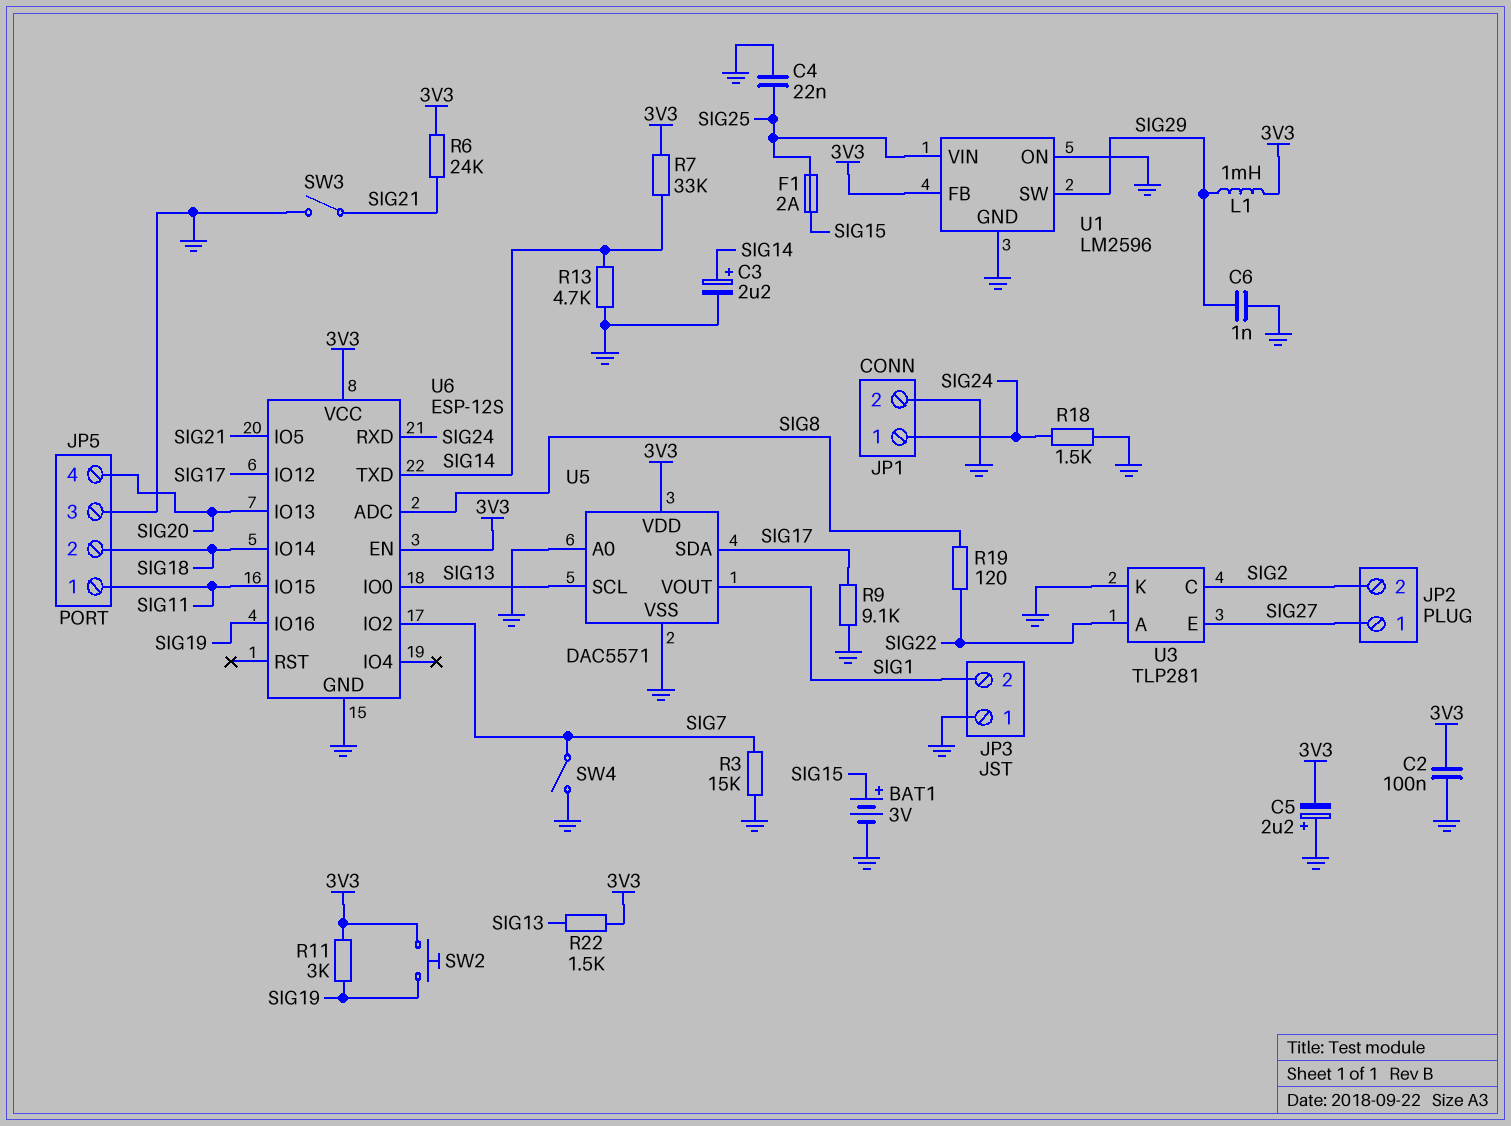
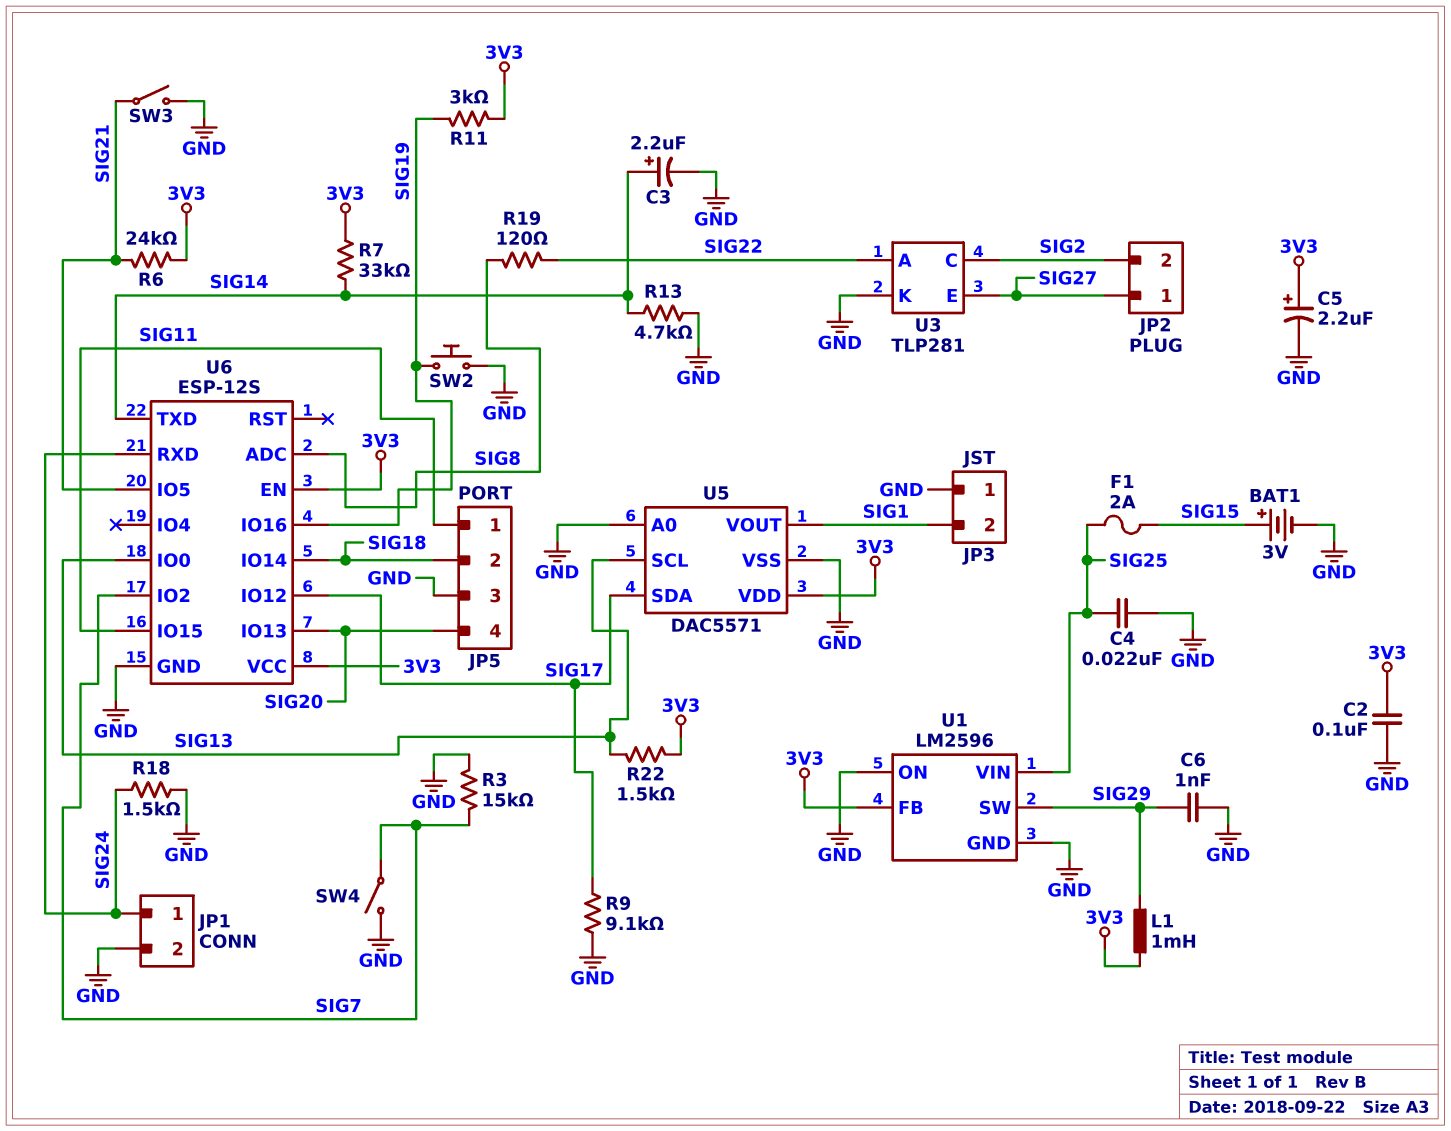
C5: 2.2uF (plus GND, minus 3V3) -> 2.2uF (plus 3V3, minus GND)
SW2: button (3V3, SIG19) -> button (GND, SIG19)

